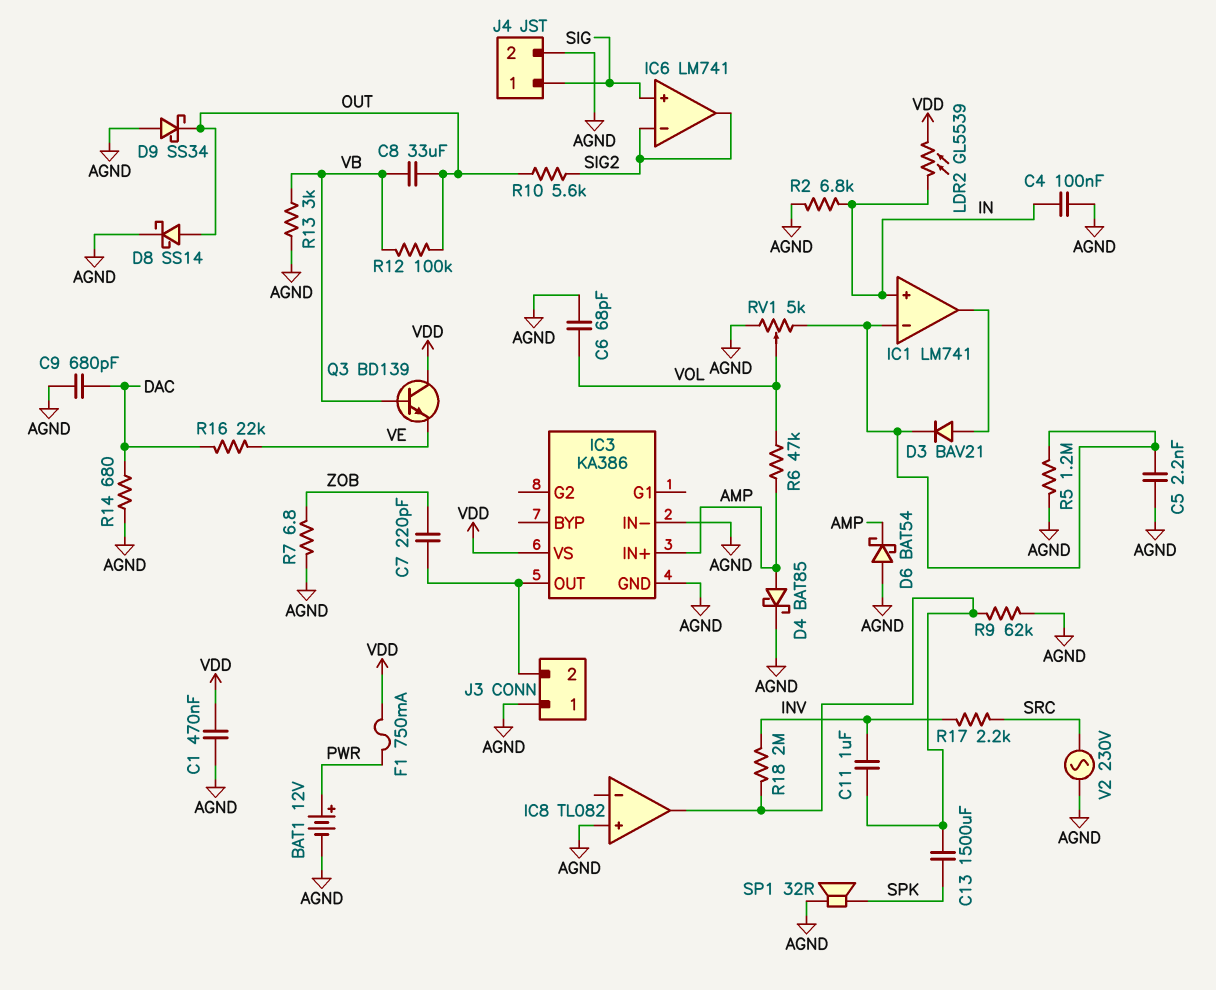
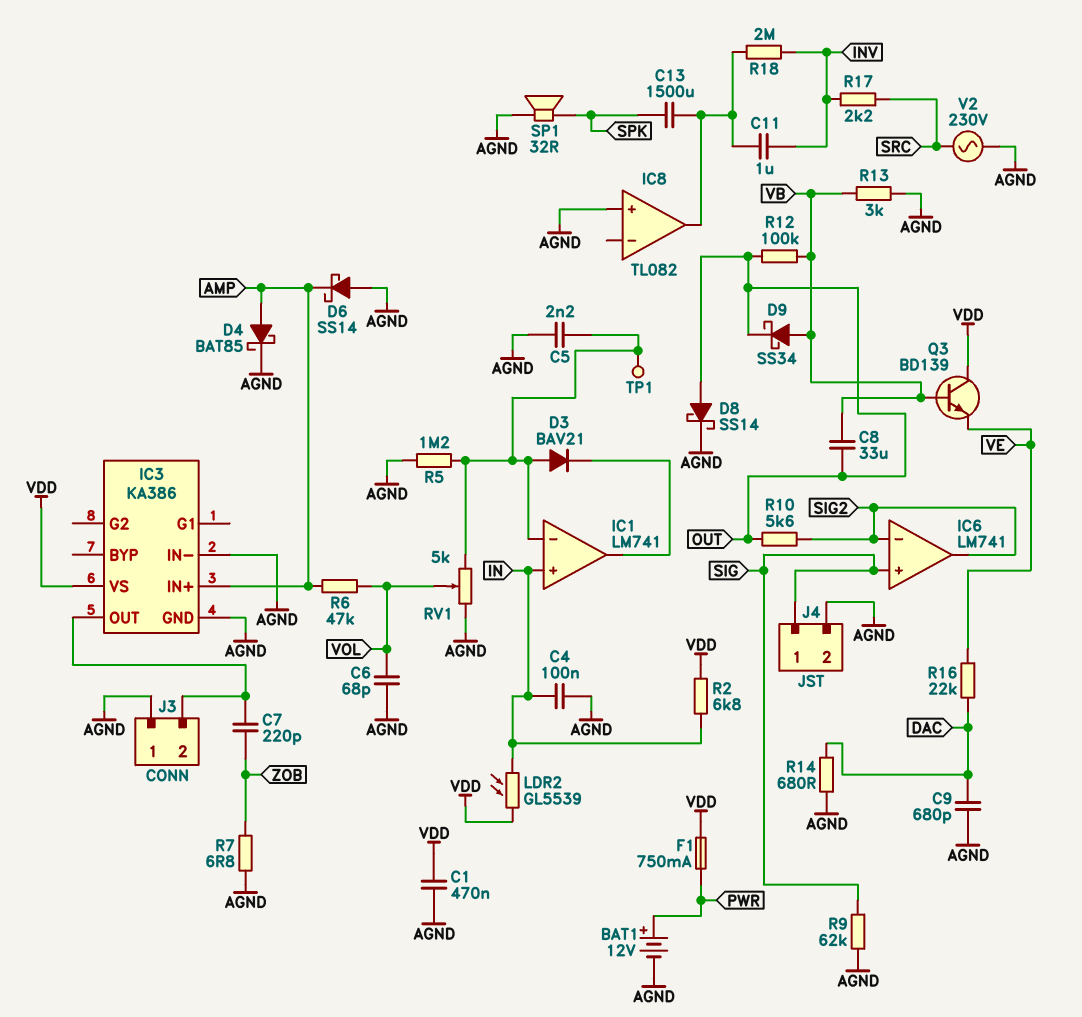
D3: diode BAV21 (A IC1/out, K IC1/in-) -> diode BAV21 (A IC1/in-, K IC1/out)
D6: schottky BAT54 (A AGND, K AMP) -> schottky SS14 (A AGND, K AMP)
D9: schottky SS34 (A AGND, K OUT) -> schottky SS34 (A VB, K OUT)
R2: 6.8k (AGND, IN) -> 6.8k (IN, VDD)
R9: 62k (AGND, IC8/out) -> 62k (AGND, SIG)
TP1: none -> test point (IC1/in-)

